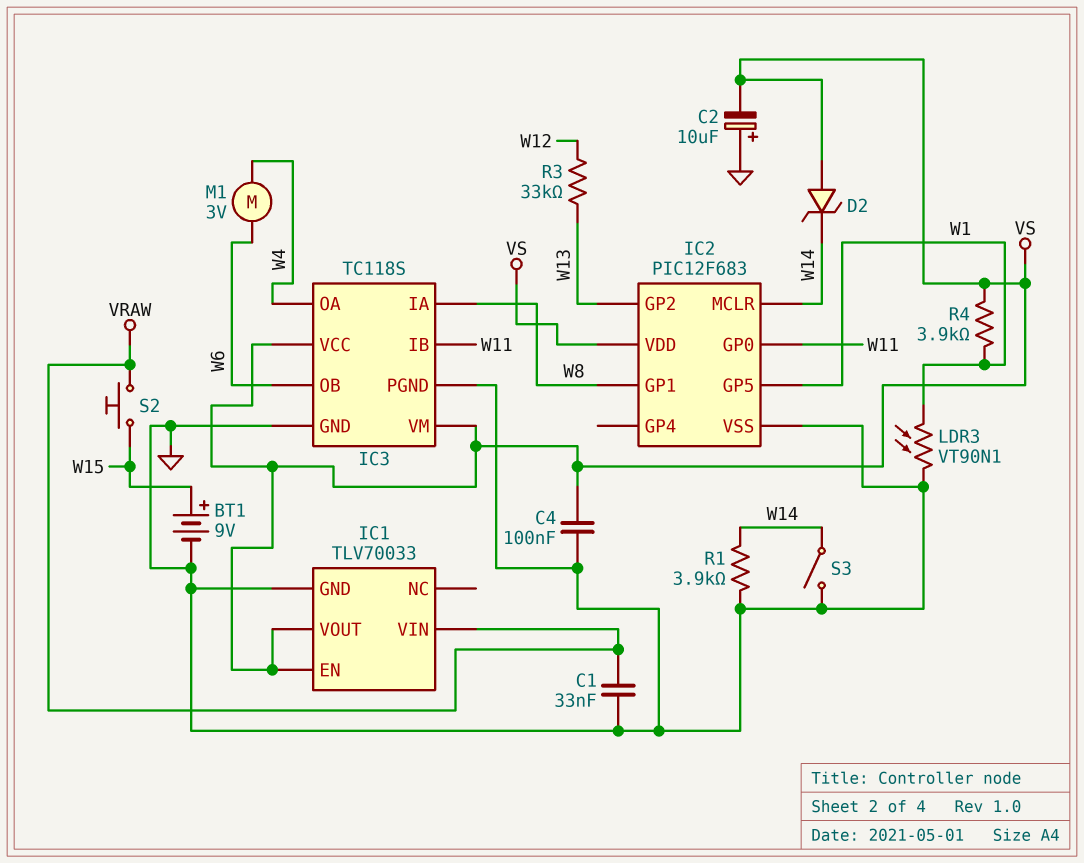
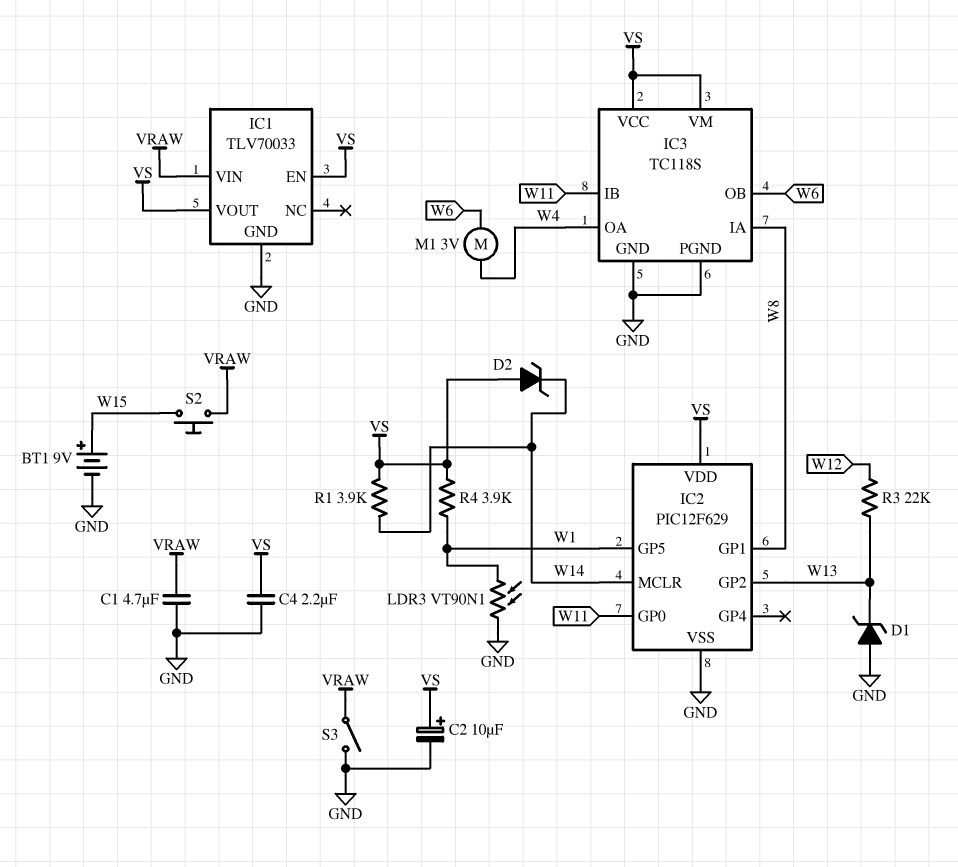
C1: 33nF (GND, VRAW) -> 4.7uF (GND, VRAW)
C2: 10uF (plus GND, minus VS) -> 10uF (plus VS, minus GND)
C4: 100nF (GND, VS) -> 2.2uF (GND, VS)
D1: none -> zener (A GND, K W13)
IC2: PIC12F683 -> PIC12F629
R1: 3.9k (GND, W14) -> 3.9k (VS, W14)
R3: 33k (W12, W13) -> 22k (W12, W13)
S3: switch (GND, W14) -> switch (GND, VRAW)

